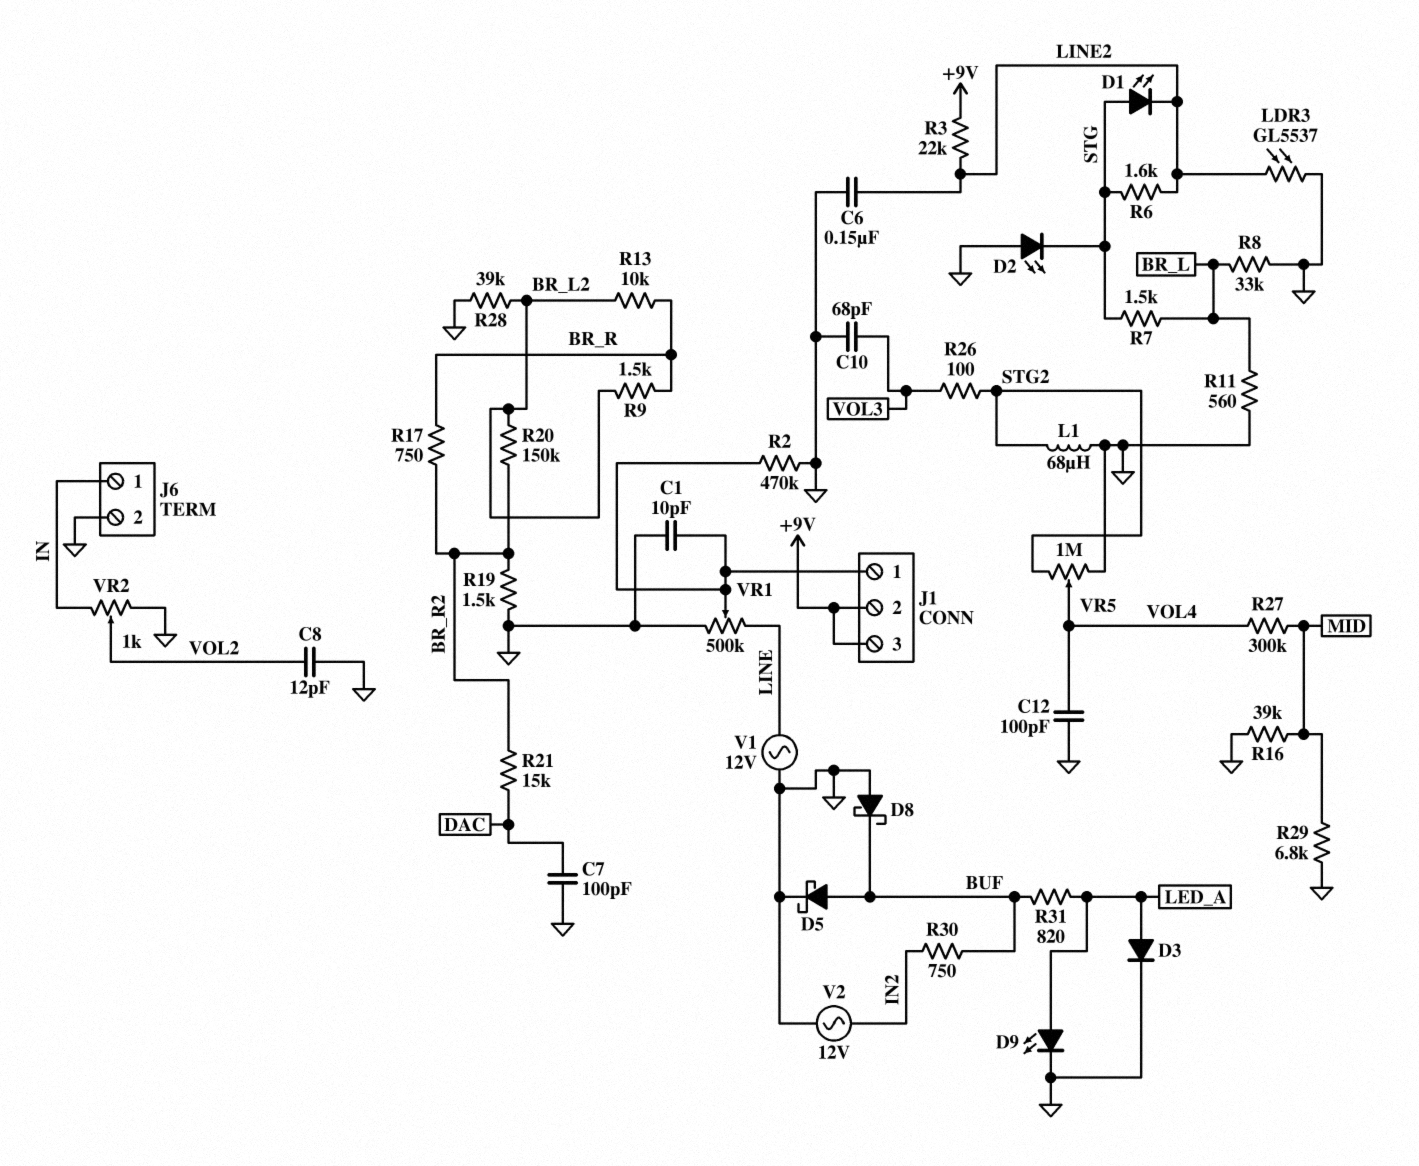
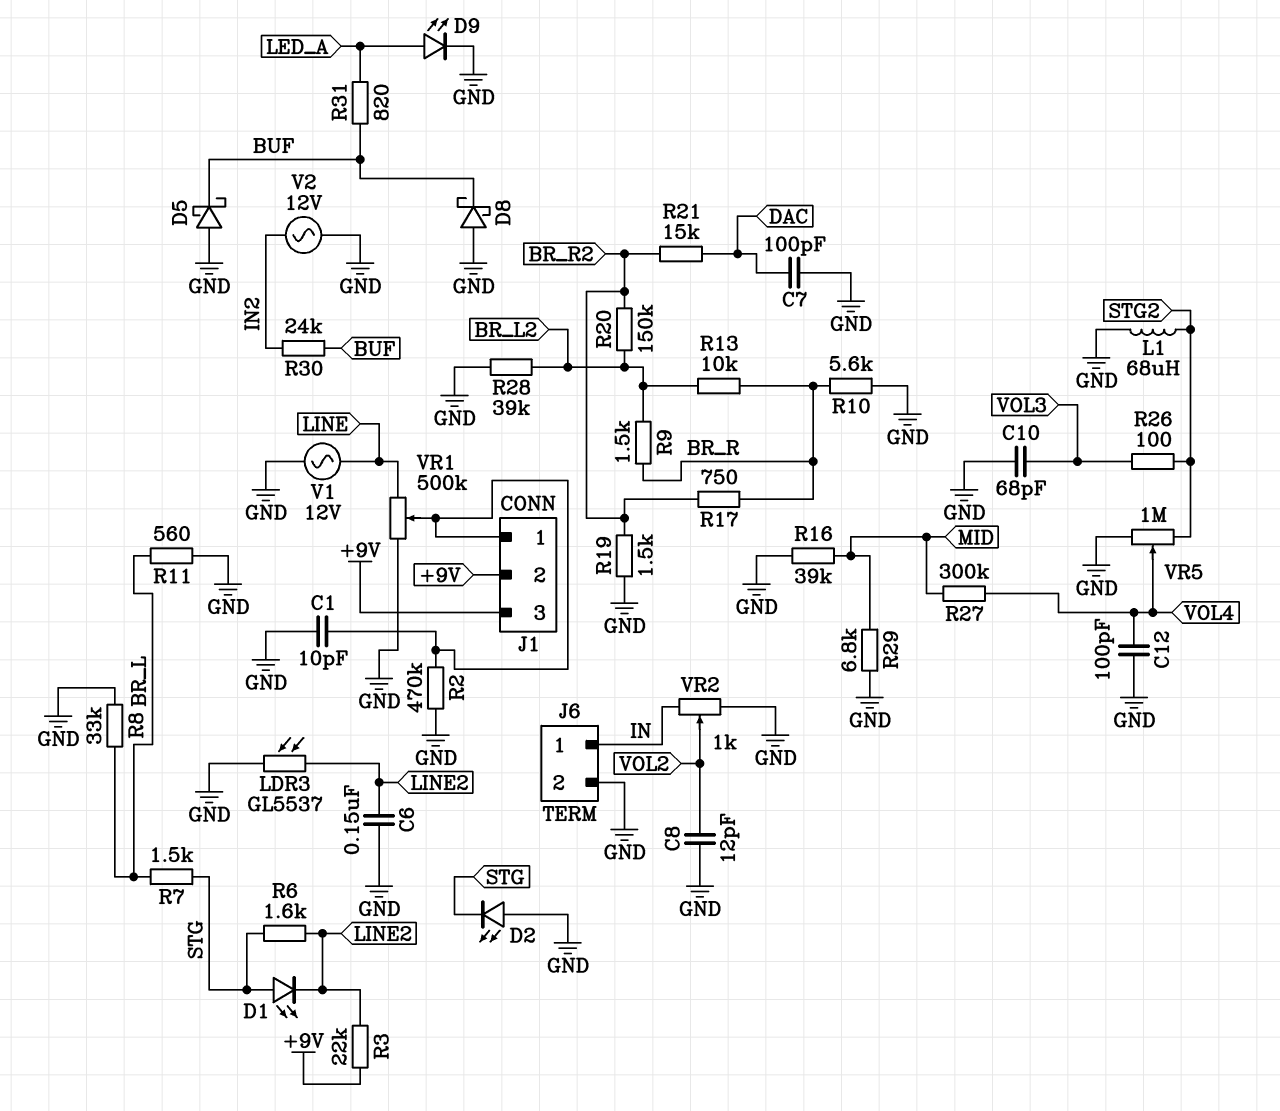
D3: diode (A LED_A, K GND) -> none
D5: schottky (A BUF, K GND) -> schottky (A GND, K BUF)
R10: none -> 5.6k (BR_R, GND)
R30: 750 (BUF, IN2) -> 24k (BUF, IN2)

